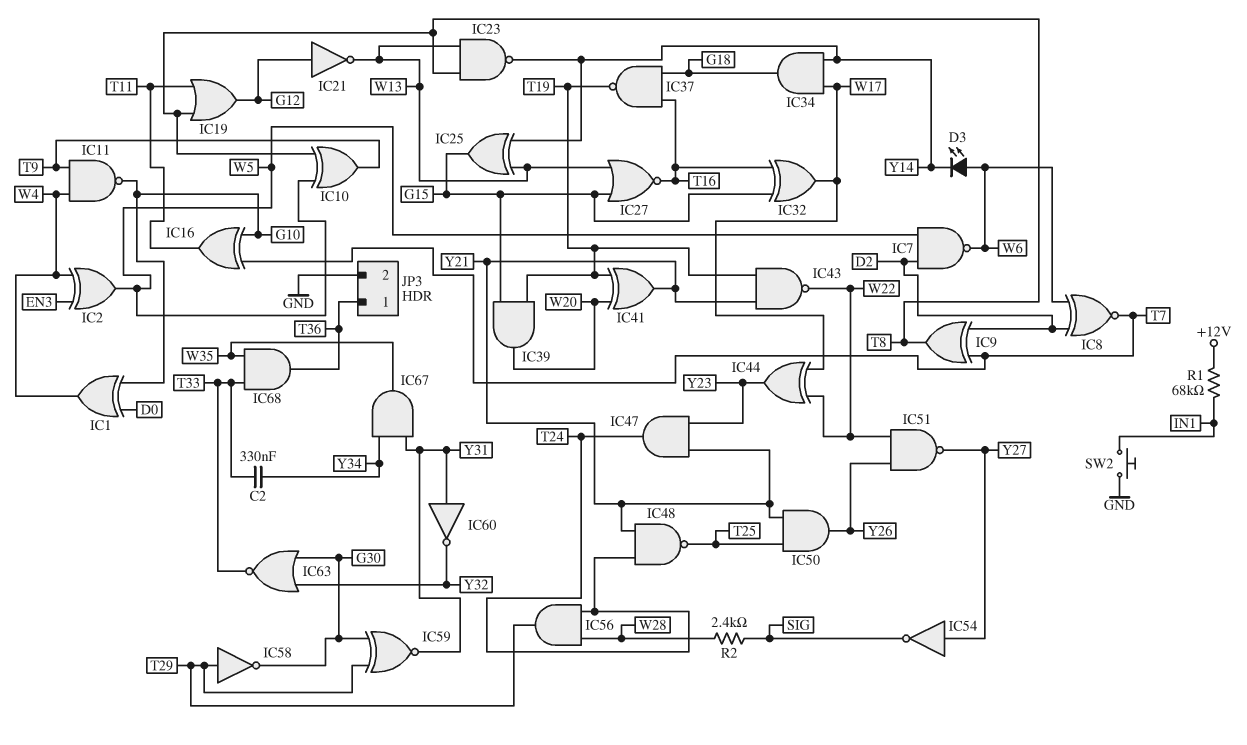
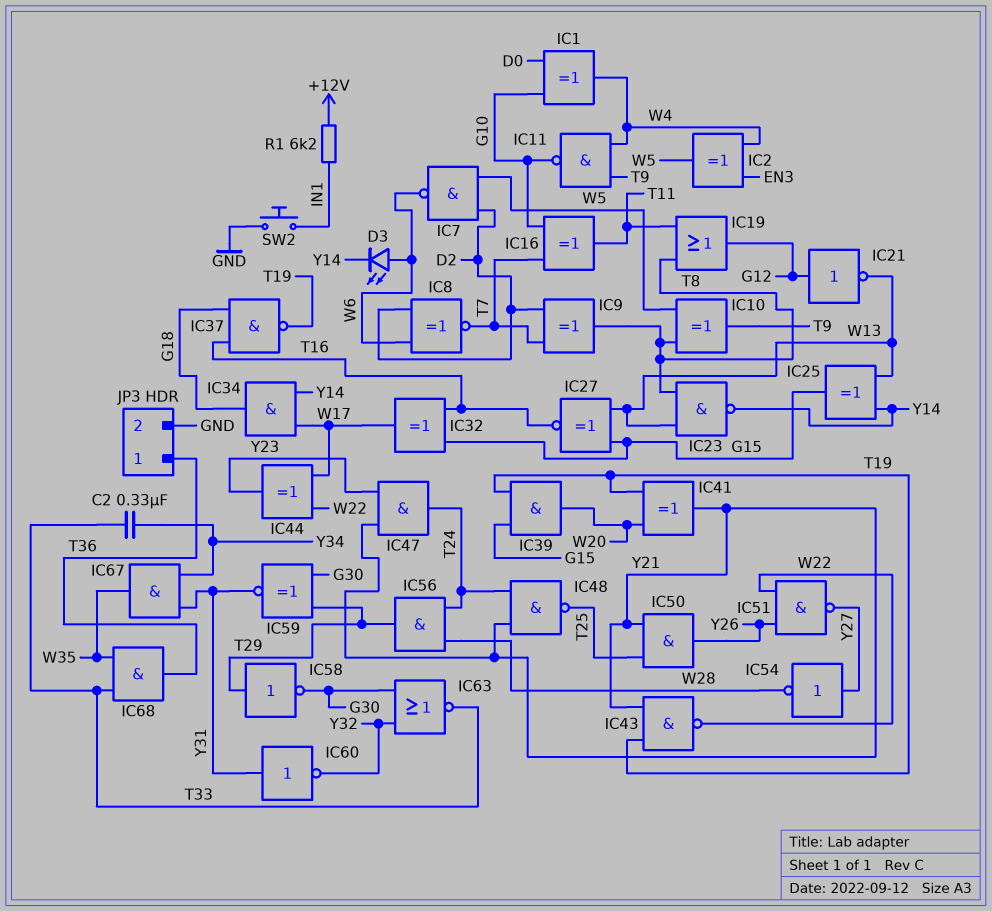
IC27: NOR (in G15, in W13, out T16) -> XNOR (in G15, in W13, out T16)
IC54: NOT (in Y27, out SIG) -> NOT (in Y27, out W28)
R1: 68k (+12V, IN1) -> 6.2k (+12V, IN1)
R2: 2.4k (SIG, W28) -> none

